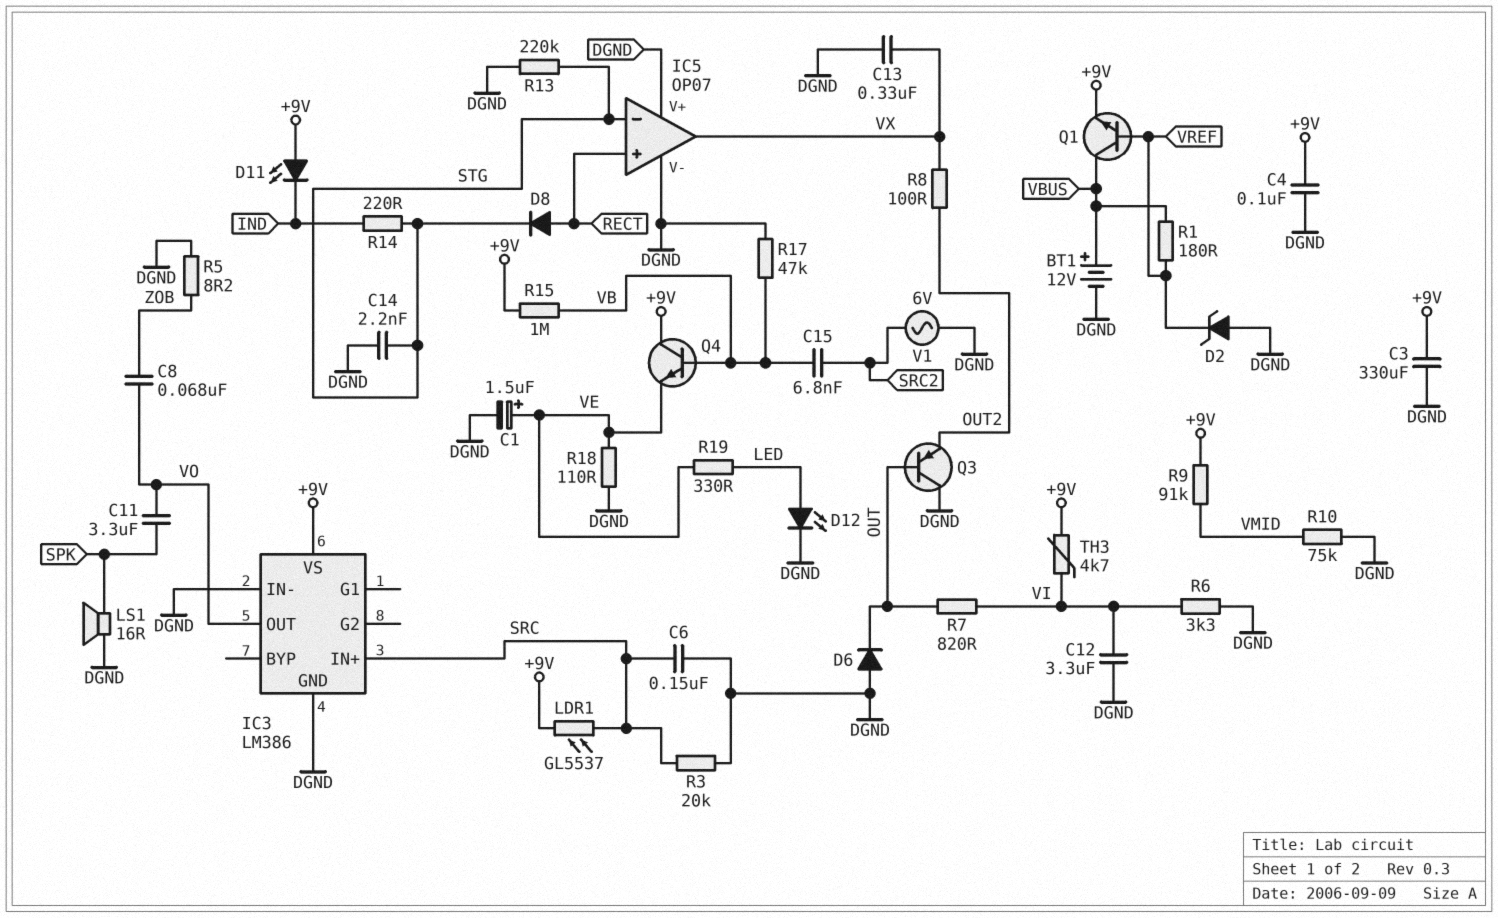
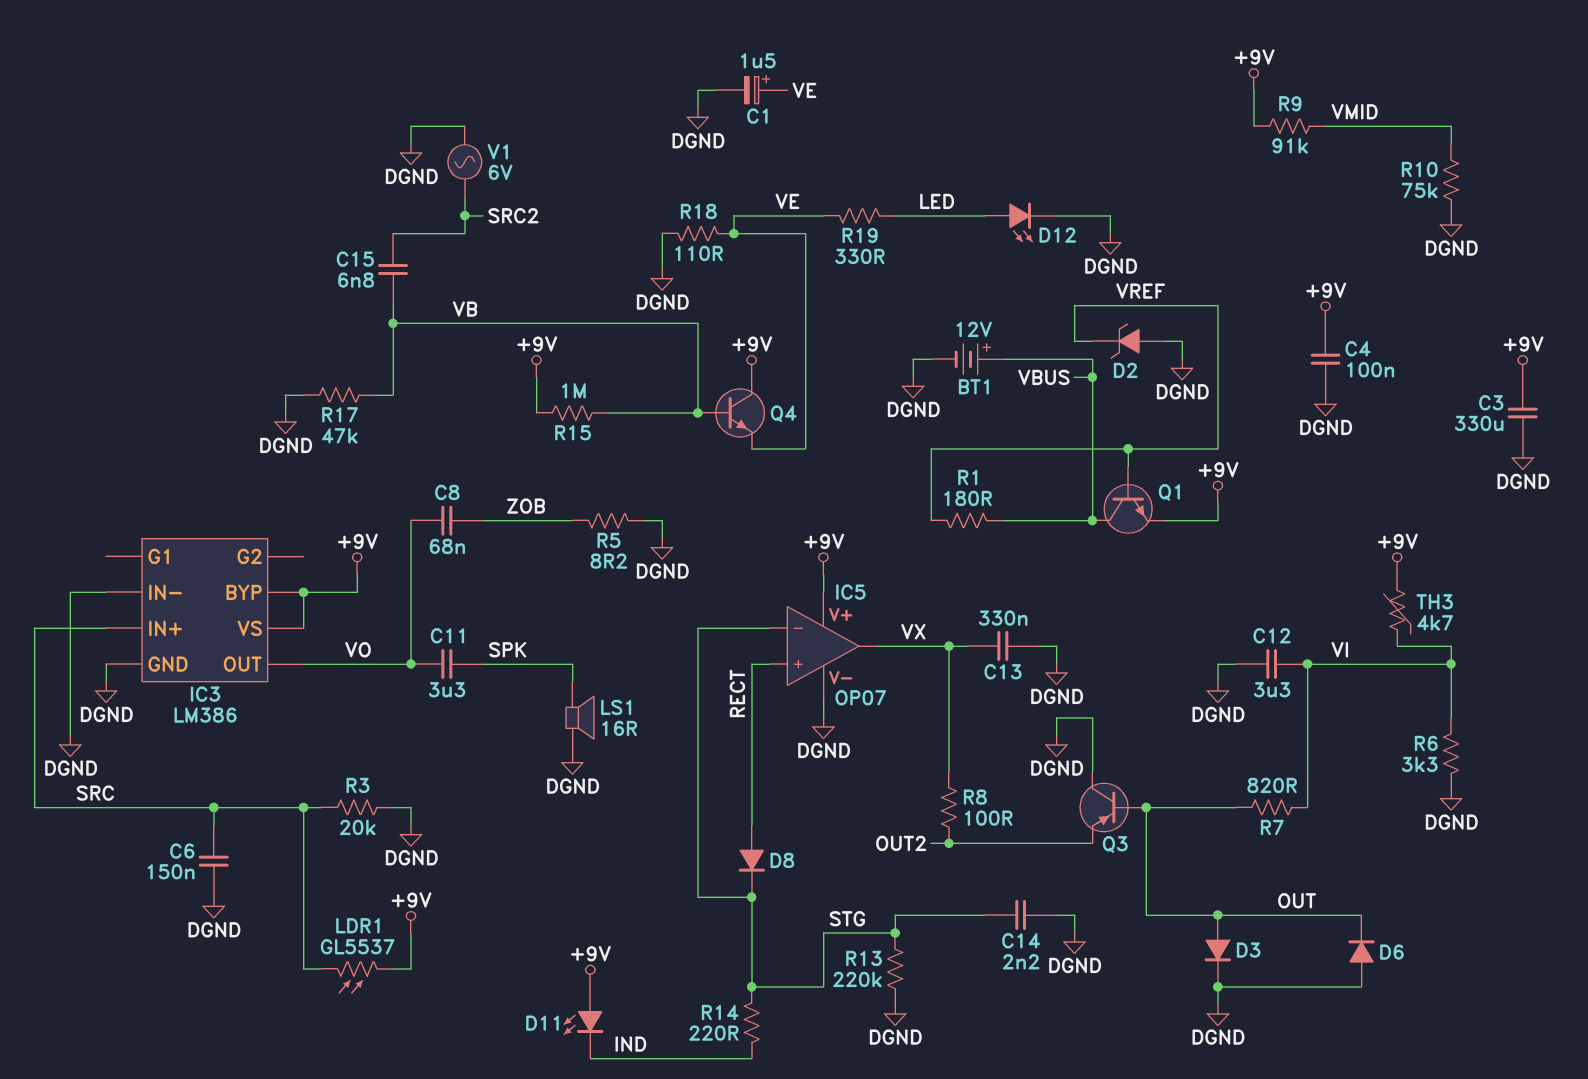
D3: none -> diode (A OUT, K DGND)
IC3 pin BYP: none -> +9V
IC5 pin V+: DGND -> +9V

